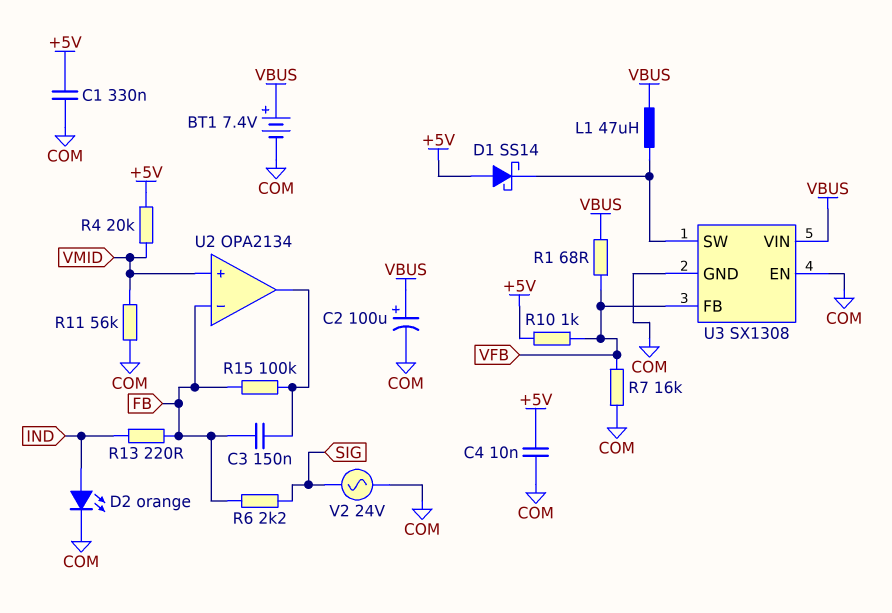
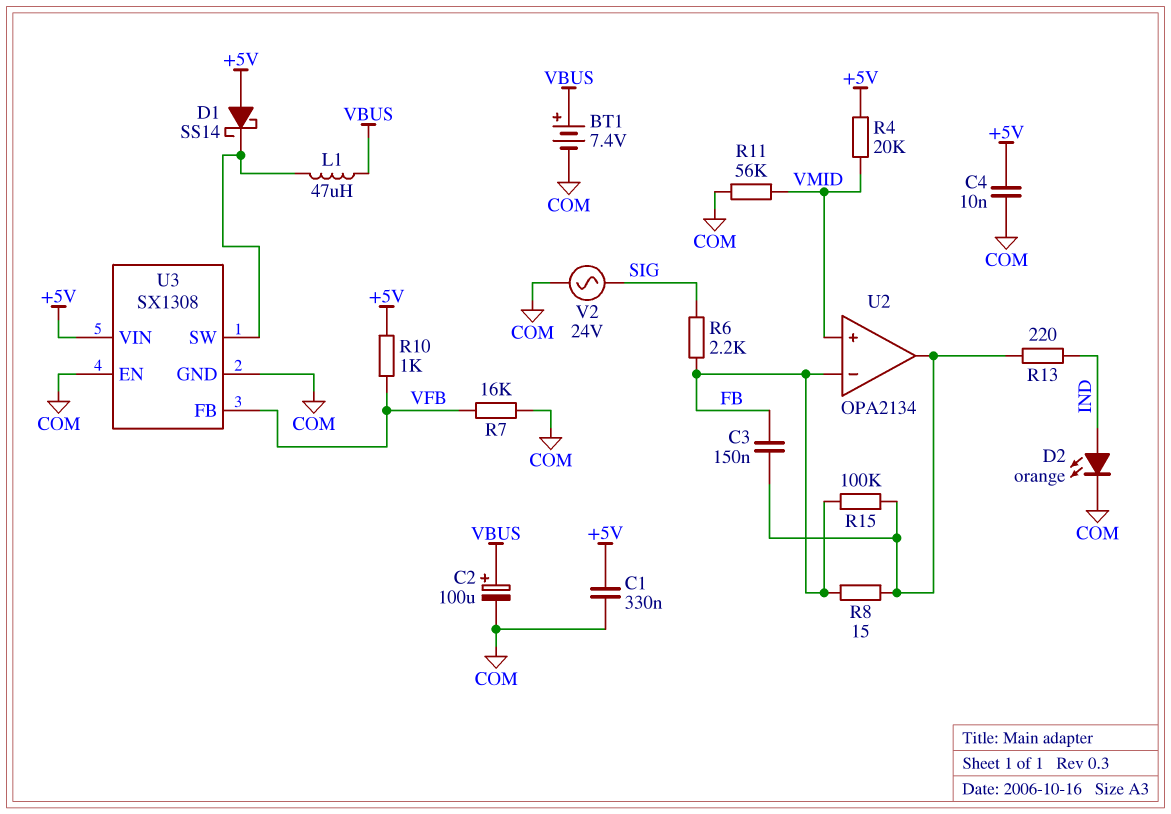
R1: 68 (VBUS, VFB) -> none
R8: none -> 15 (FB, U2/out)
R13: 220 (FB, IND) -> 220 (IND, U2/out)
U3 pin VIN: VBUS -> +5V

